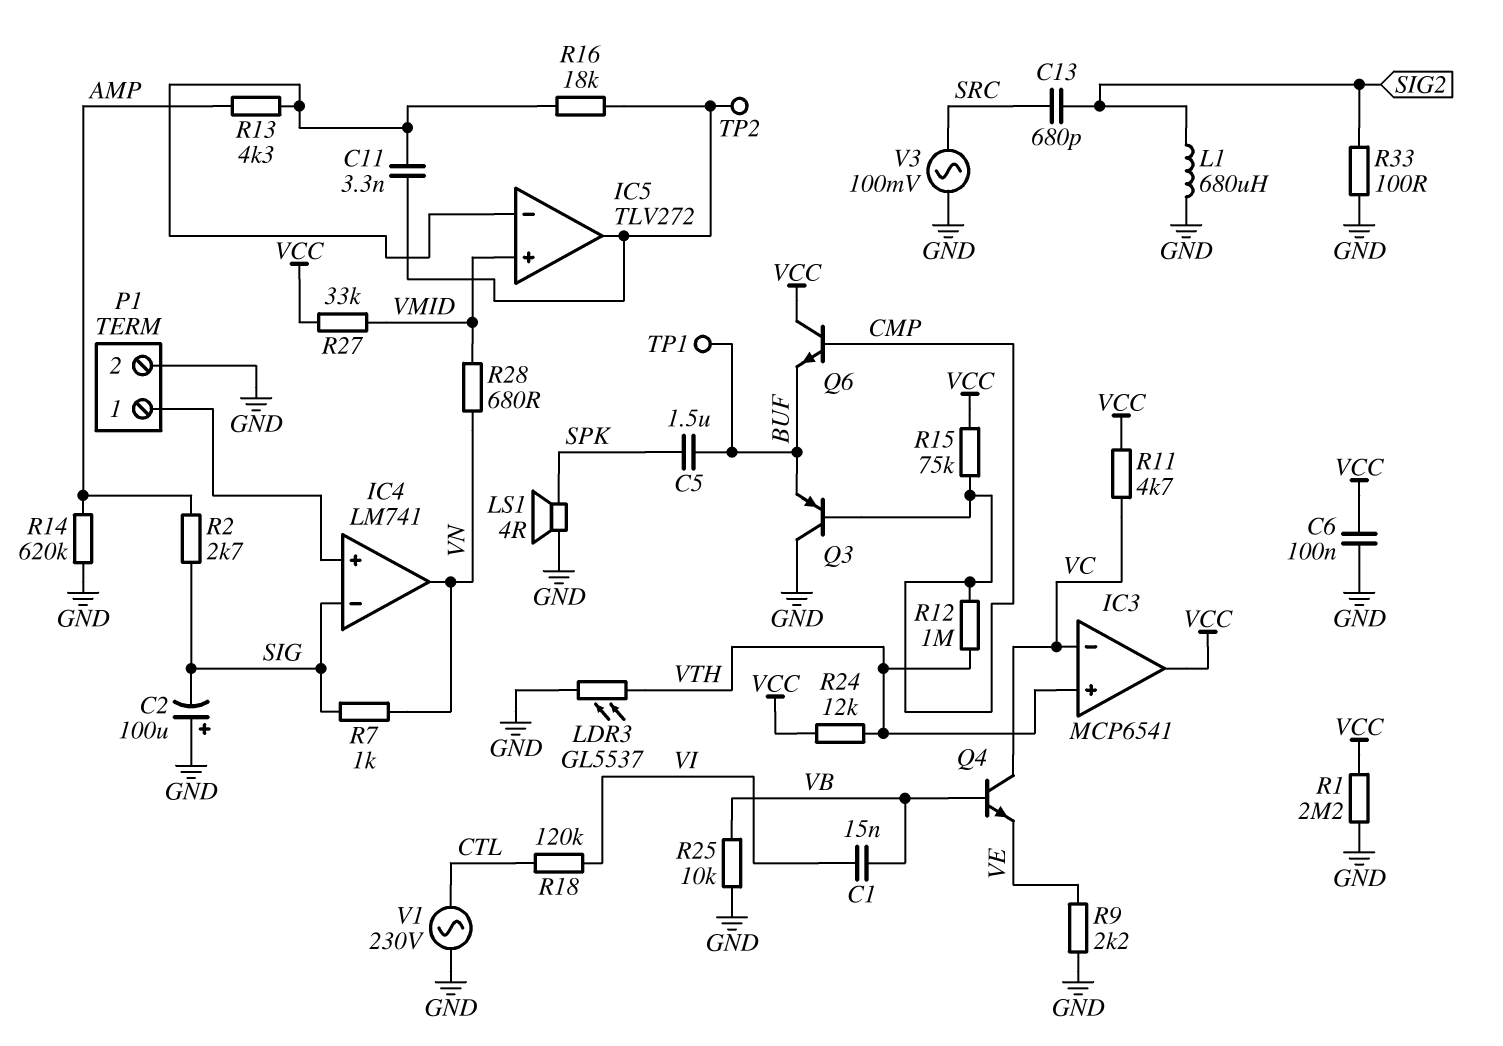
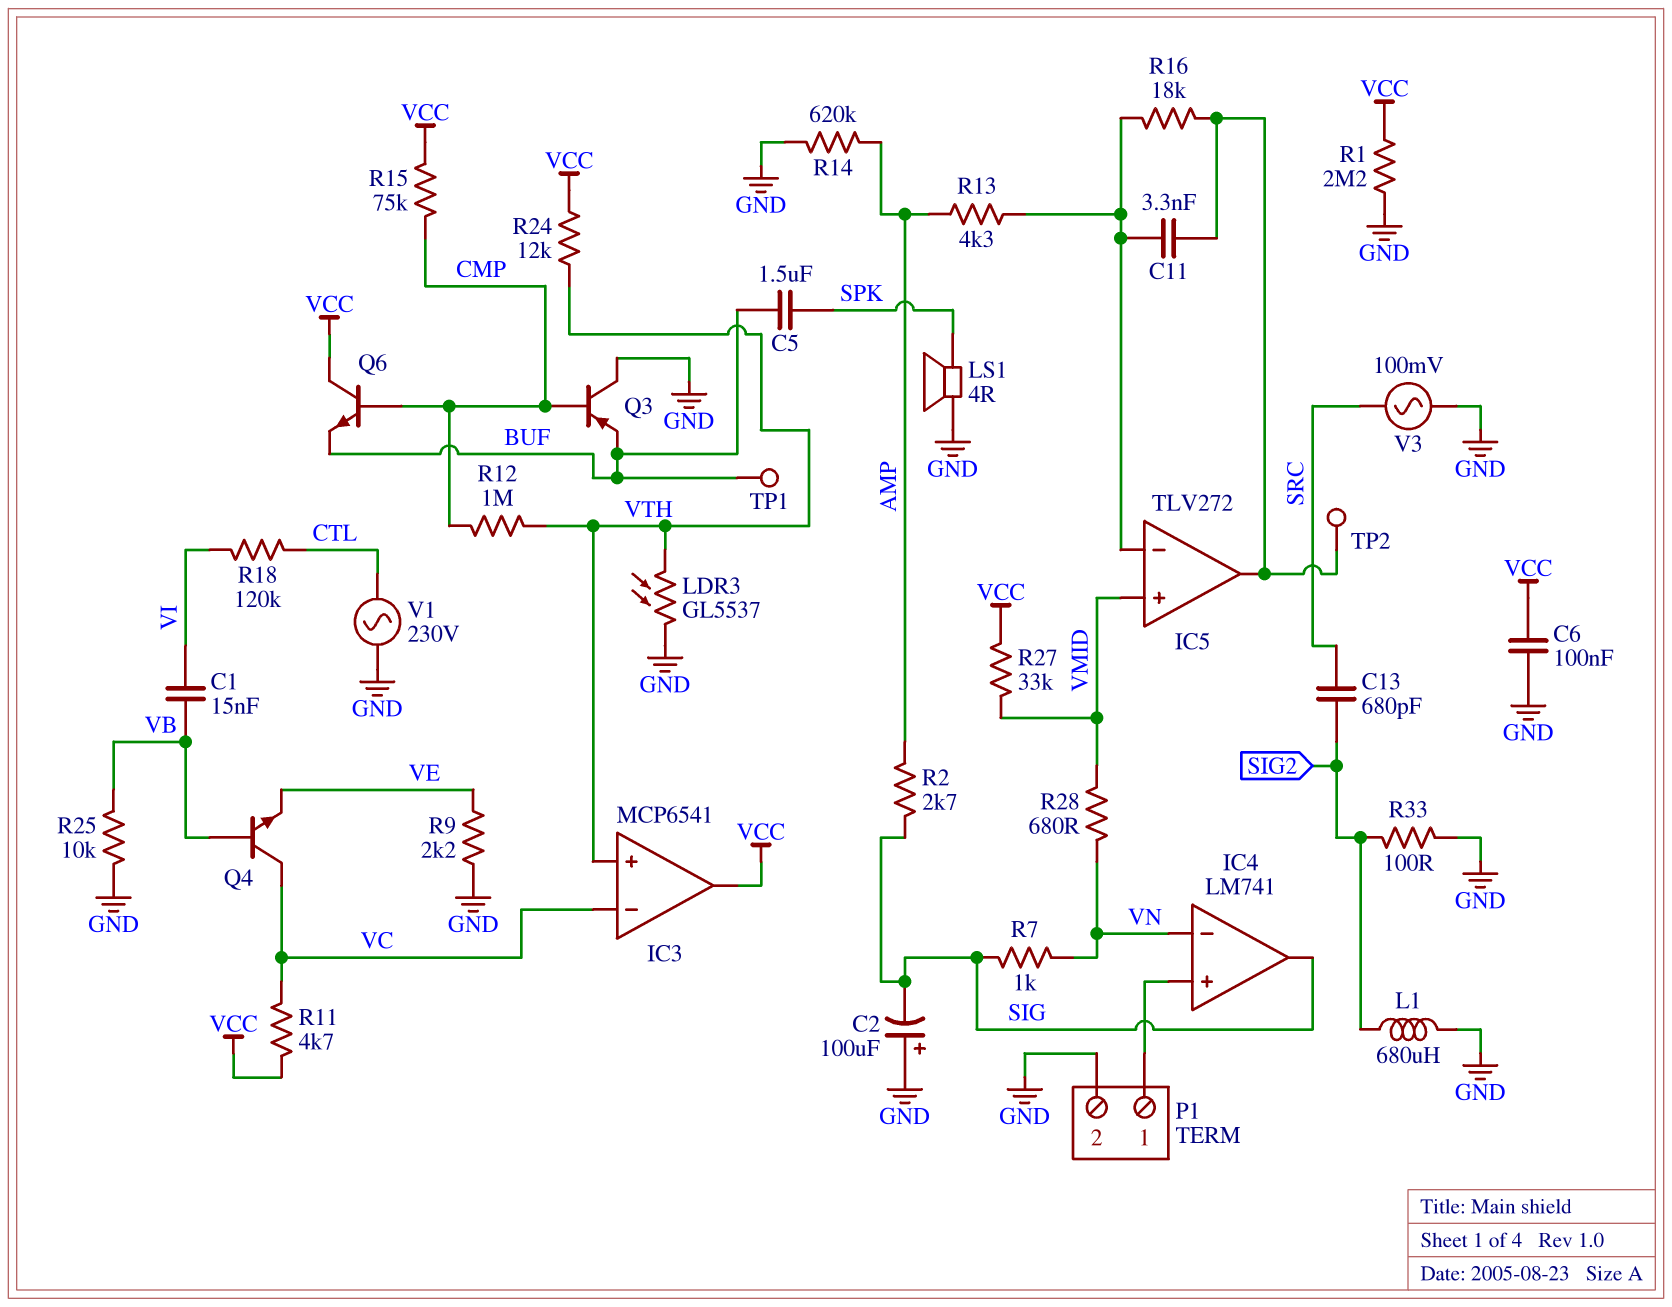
IC4 pin in-: SIG -> VN
IC4 pin out: VN -> SIG

